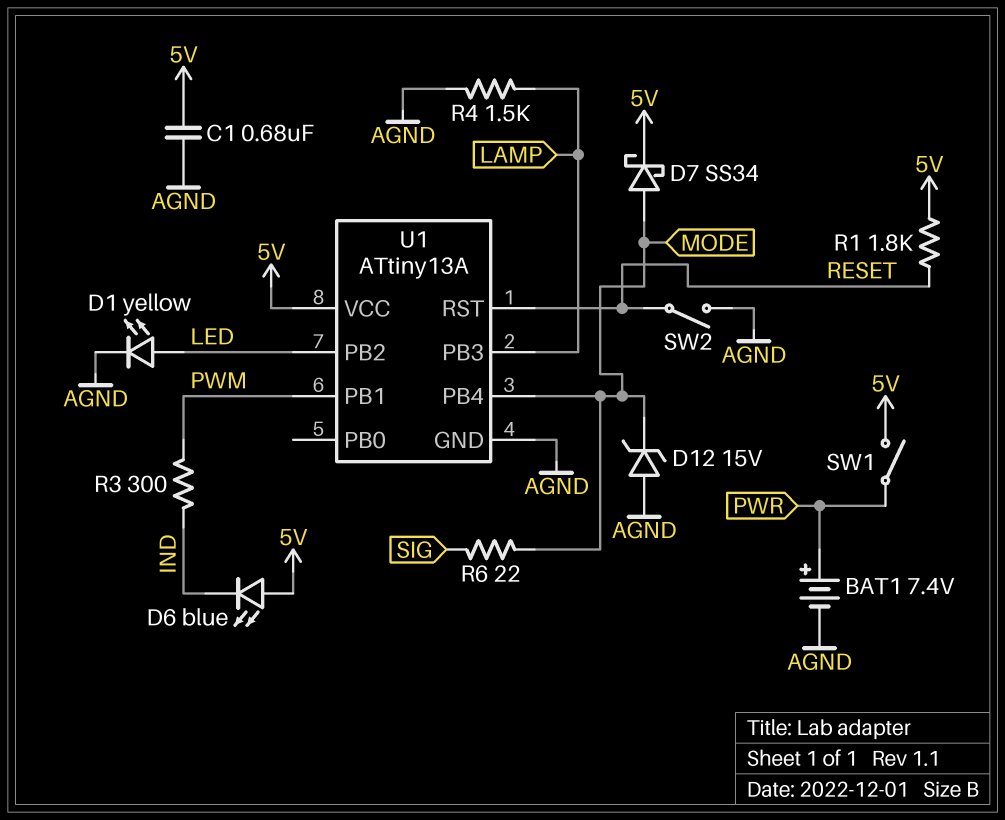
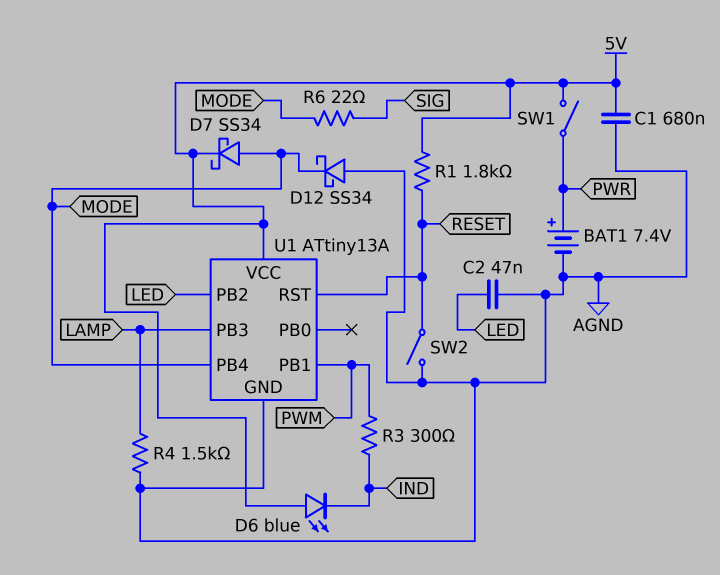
C2: none -> 47nF (AGND, LED)
D1: LED yellow (A LED, K AGND) -> none
D12: zener 15V (A AGND, K MODE) -> schottky SS34 (A AGND, K MODE)

